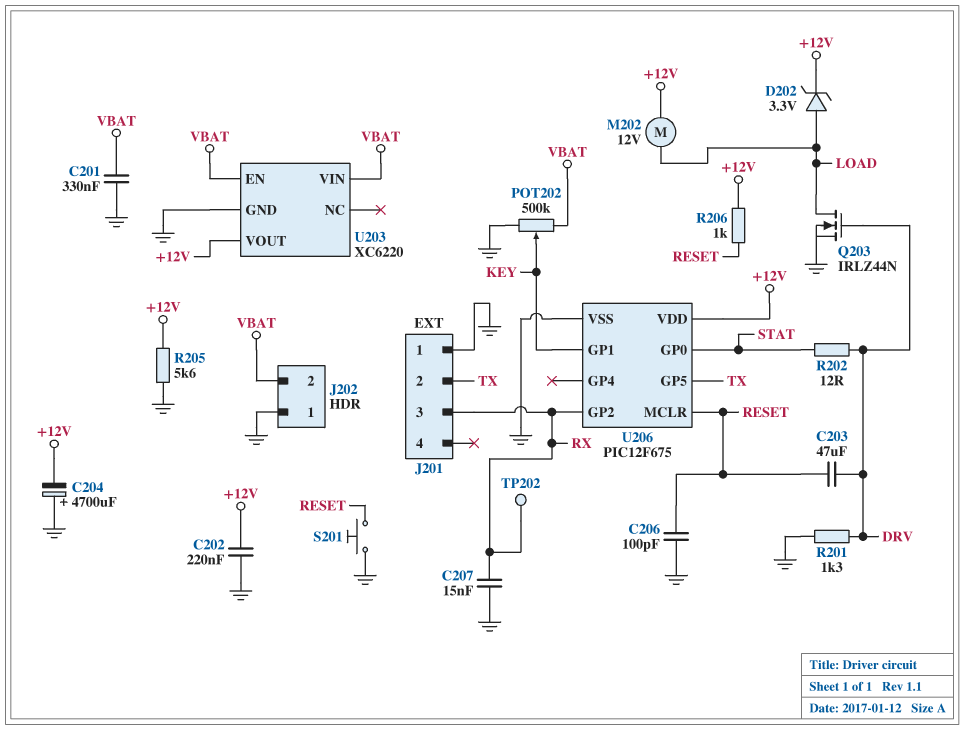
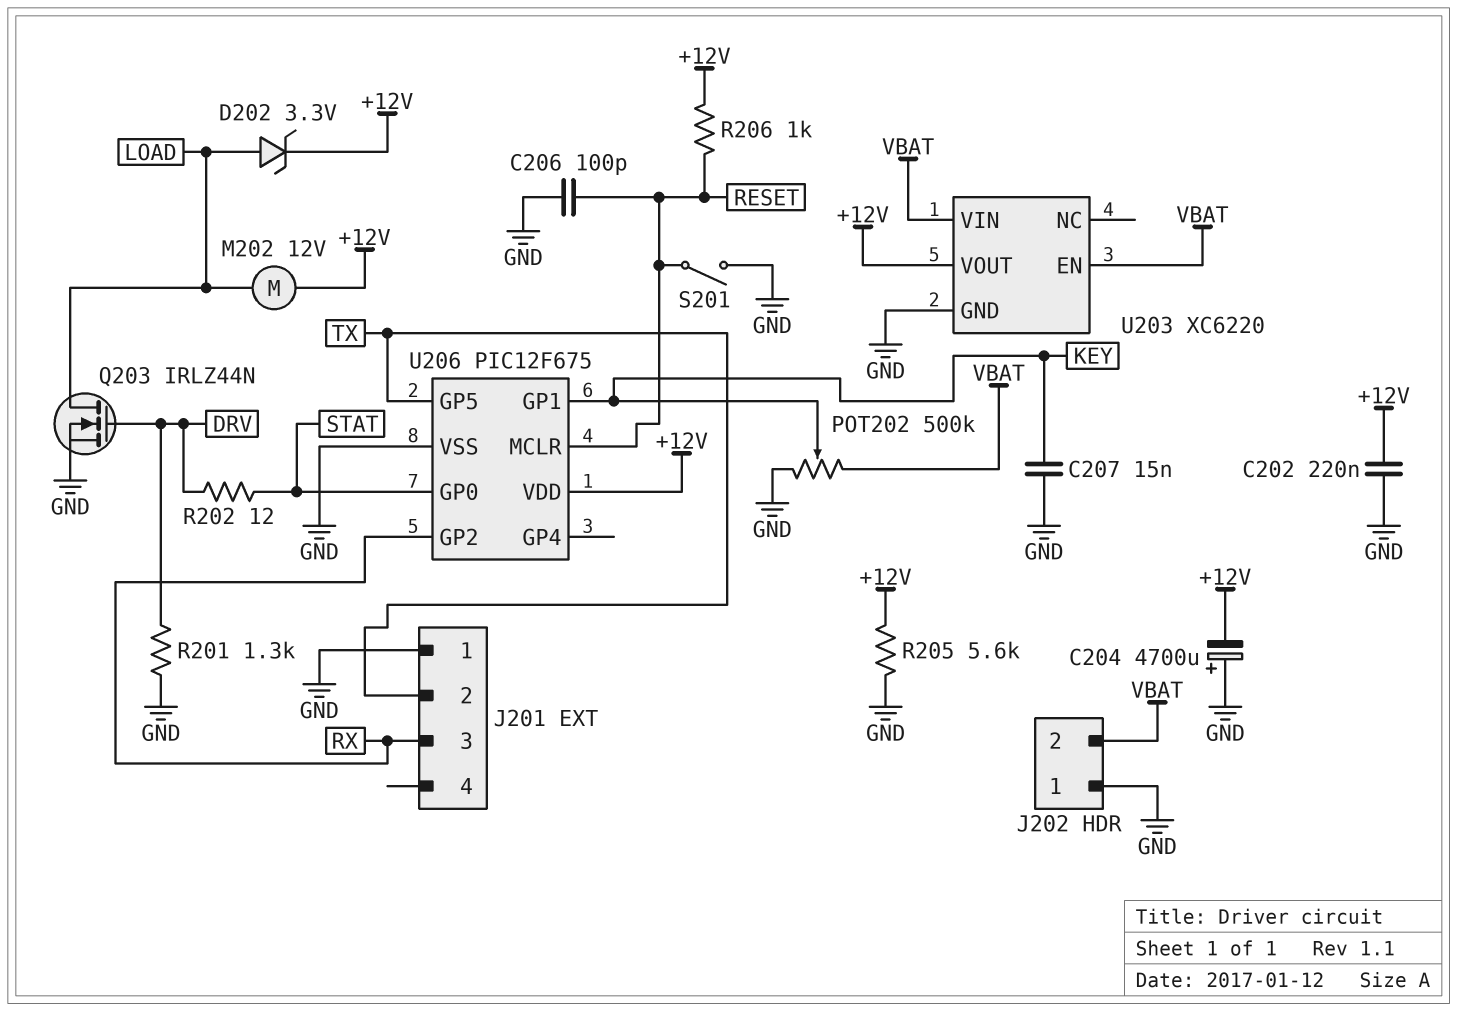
C201: 330nF (GND, VBAT) -> none
C203: 47uF (DRV, RESET) -> none
C207: 15nF (GND, RX) -> 15nF (GND, KEY)
S201: button (GND, RESET) -> switch (GND, RESET)
TP202: test point (RX) -> none

